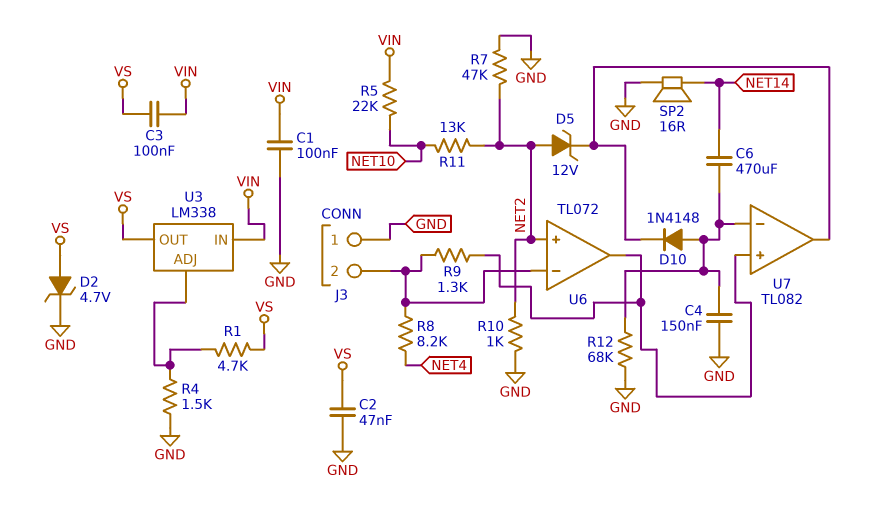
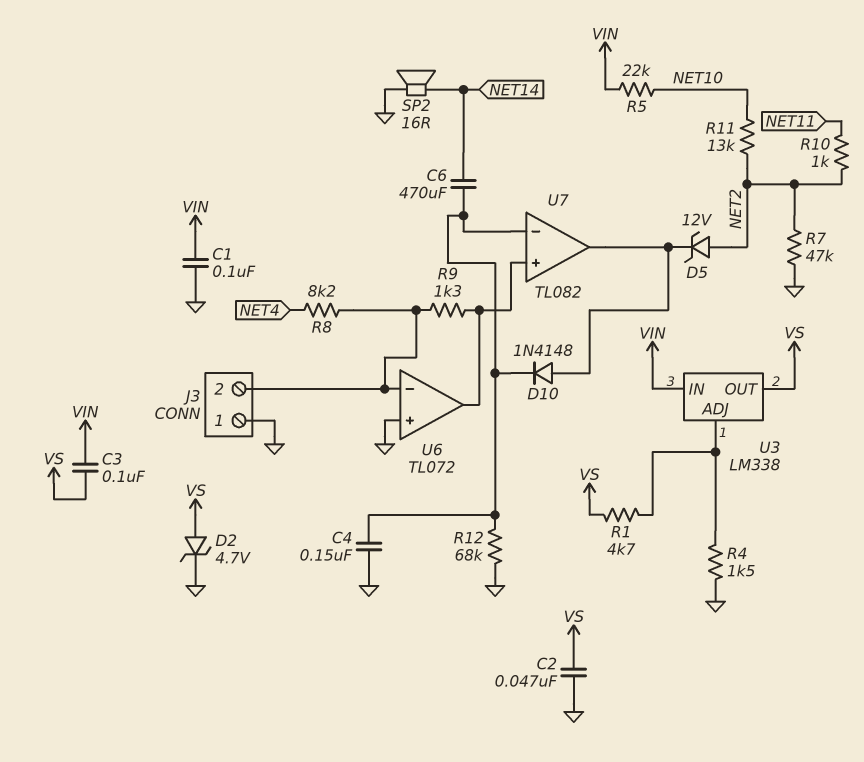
D10: diode 1N4148 (A U7/in-, K U7/out) -> diode 1N4148 (A U7/out, K U7/in-)
R10: 1k (GND, NET2) -> 1k (NET2, NET11)
U6 pin in+: NET2 -> GND

